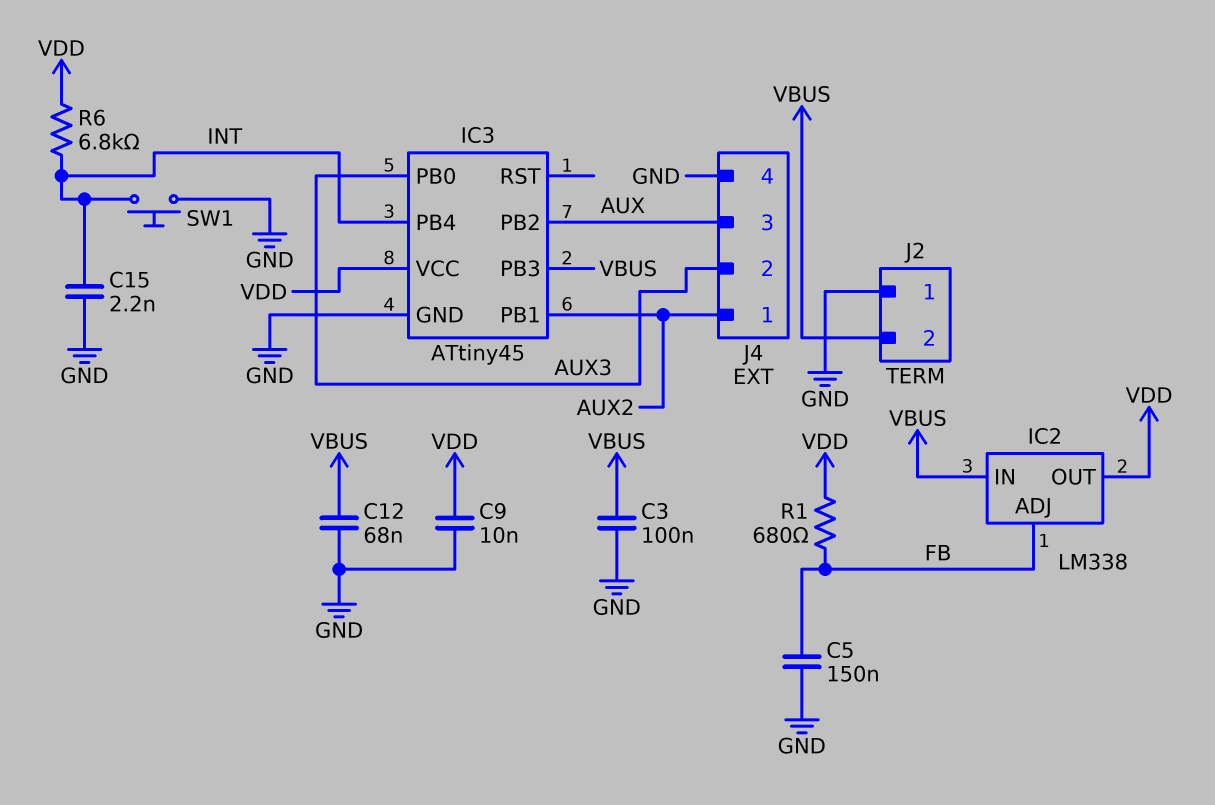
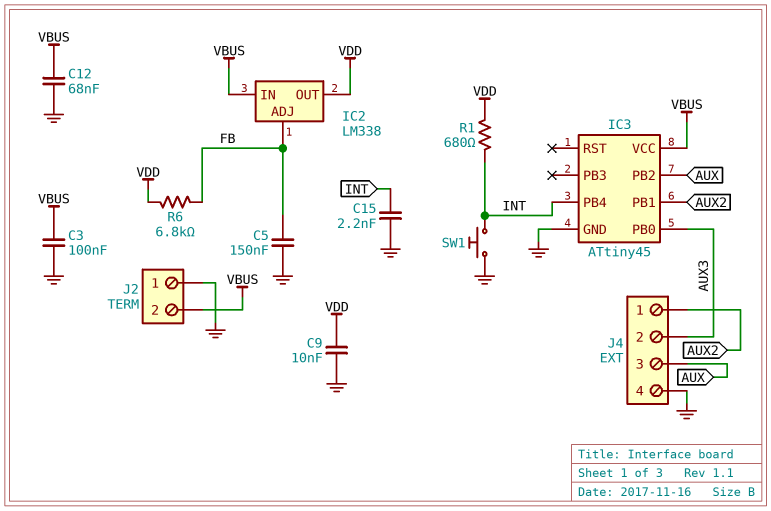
IC3 pin PB3: VBUS -> none
IC3 pin VCC: VDD -> VBUS
R1: 680 (FB, VDD) -> 680 (INT, VDD)
R6: 6.8k (INT, VDD) -> 6.8k (FB, VDD)

